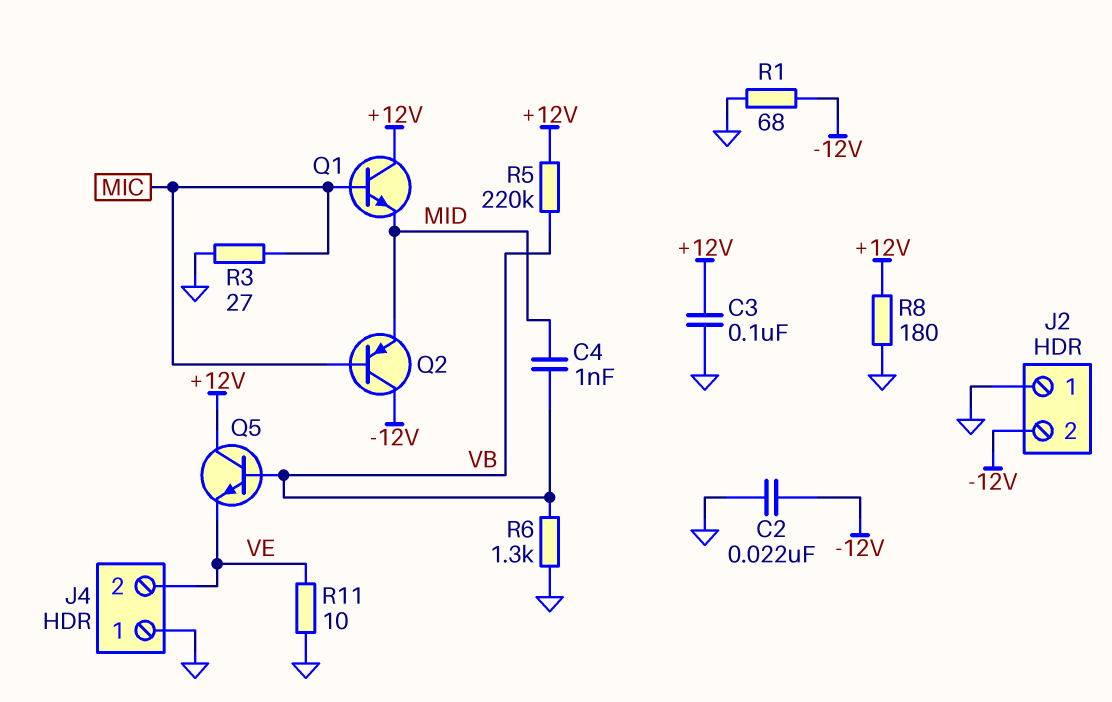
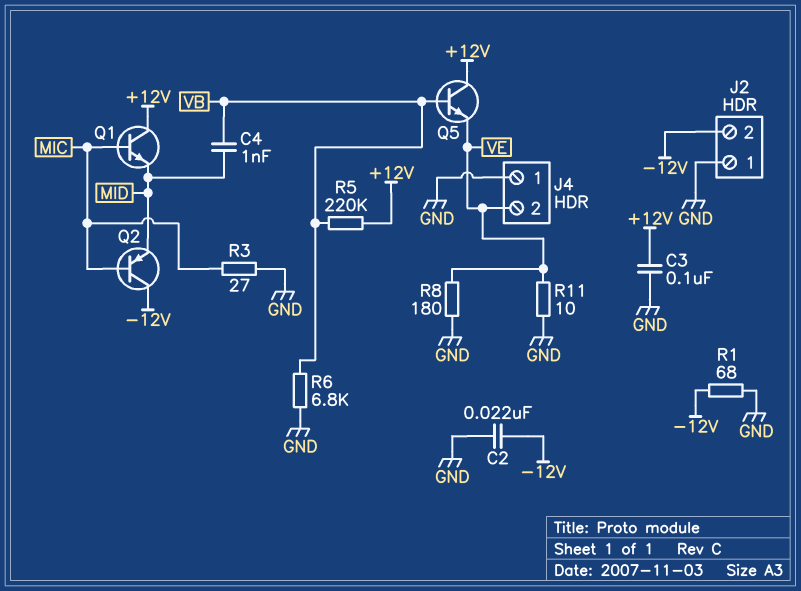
R6: 1.3k (GND, VB) -> 6.8k (GND, VB)
R8: 180 (+12V, GND) -> 180 (GND, VE)

